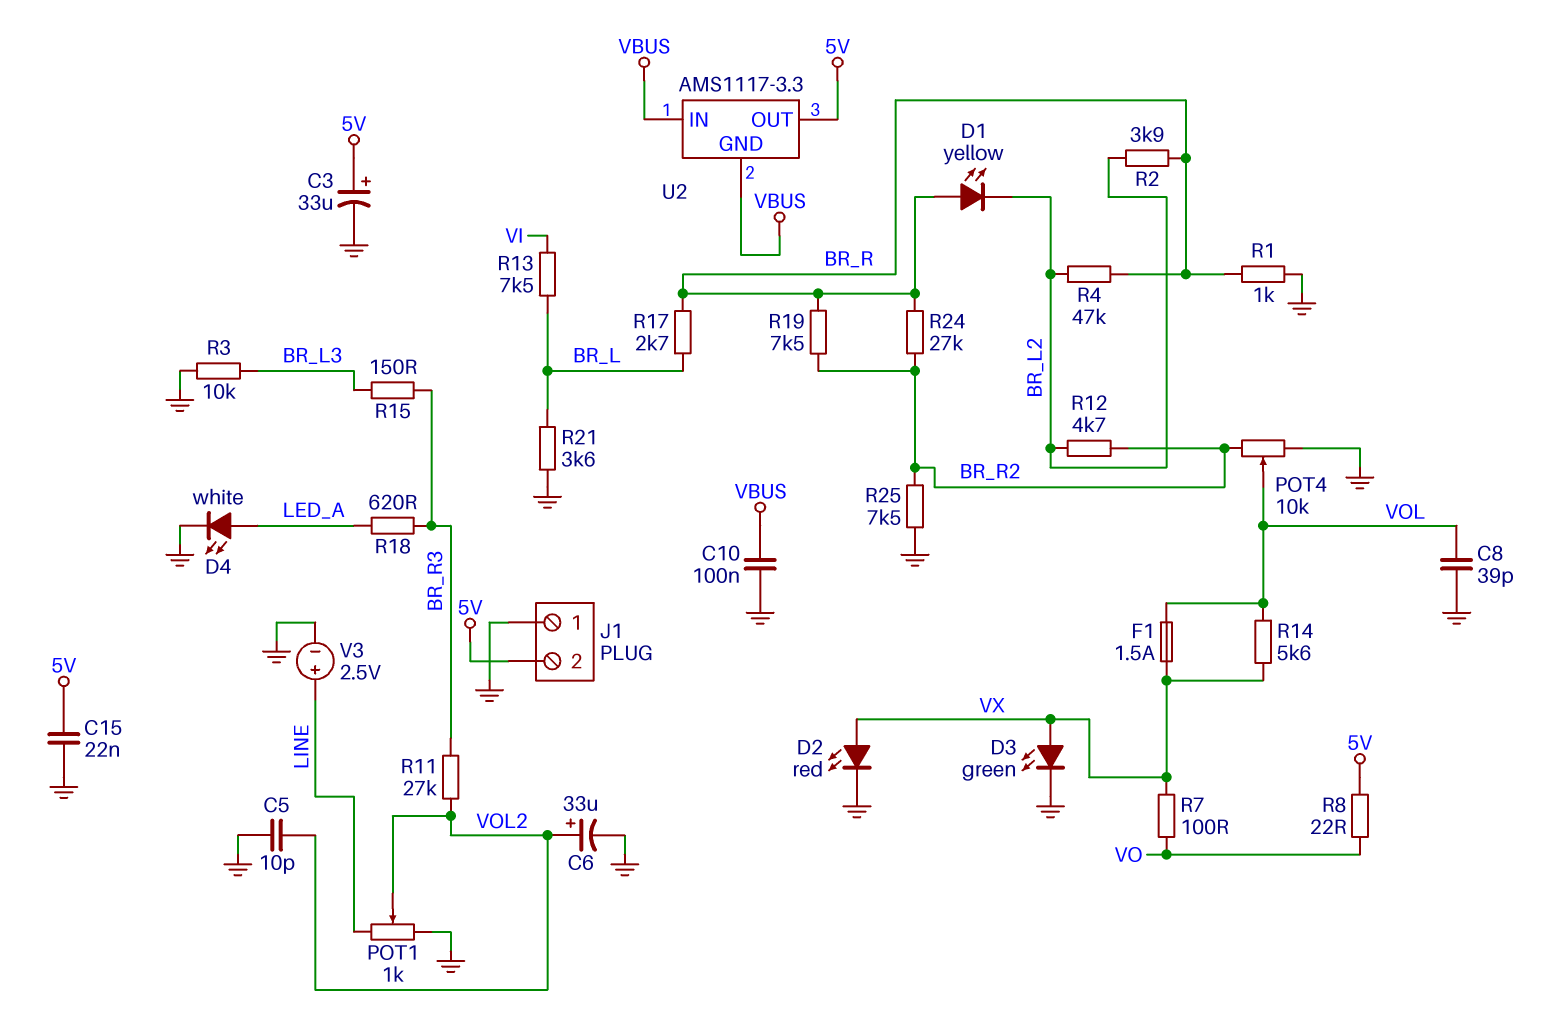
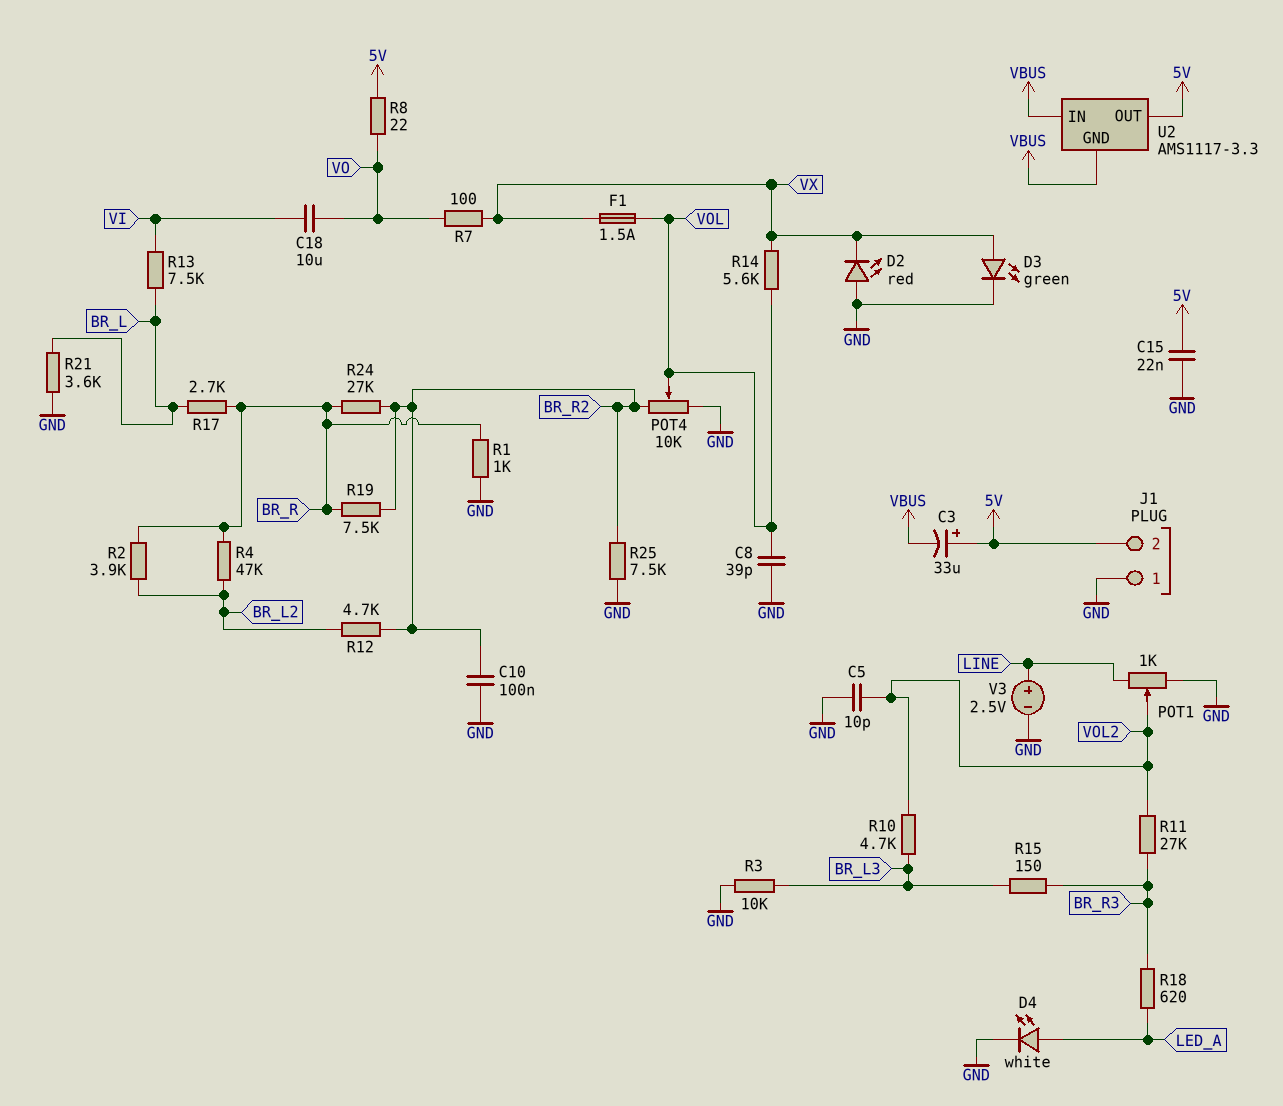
C3: 33uF (plus 5V, minus GND) -> 33uF (plus 5V, minus VBUS)
C6: 33uF (plus VOL2, minus GND) -> none
C10: 100nF (GND, VBUS) -> 100nF (BR_R2, GND)
C18: none -> 10uF (VI, VO)
D1: LED yellow (A BR_R, K BR_L2) -> none
D2: LED red (A VX, K GND) -> LED red (A GND, K VX)
R10: none -> 4.7k (BR_L3, VOL2)

